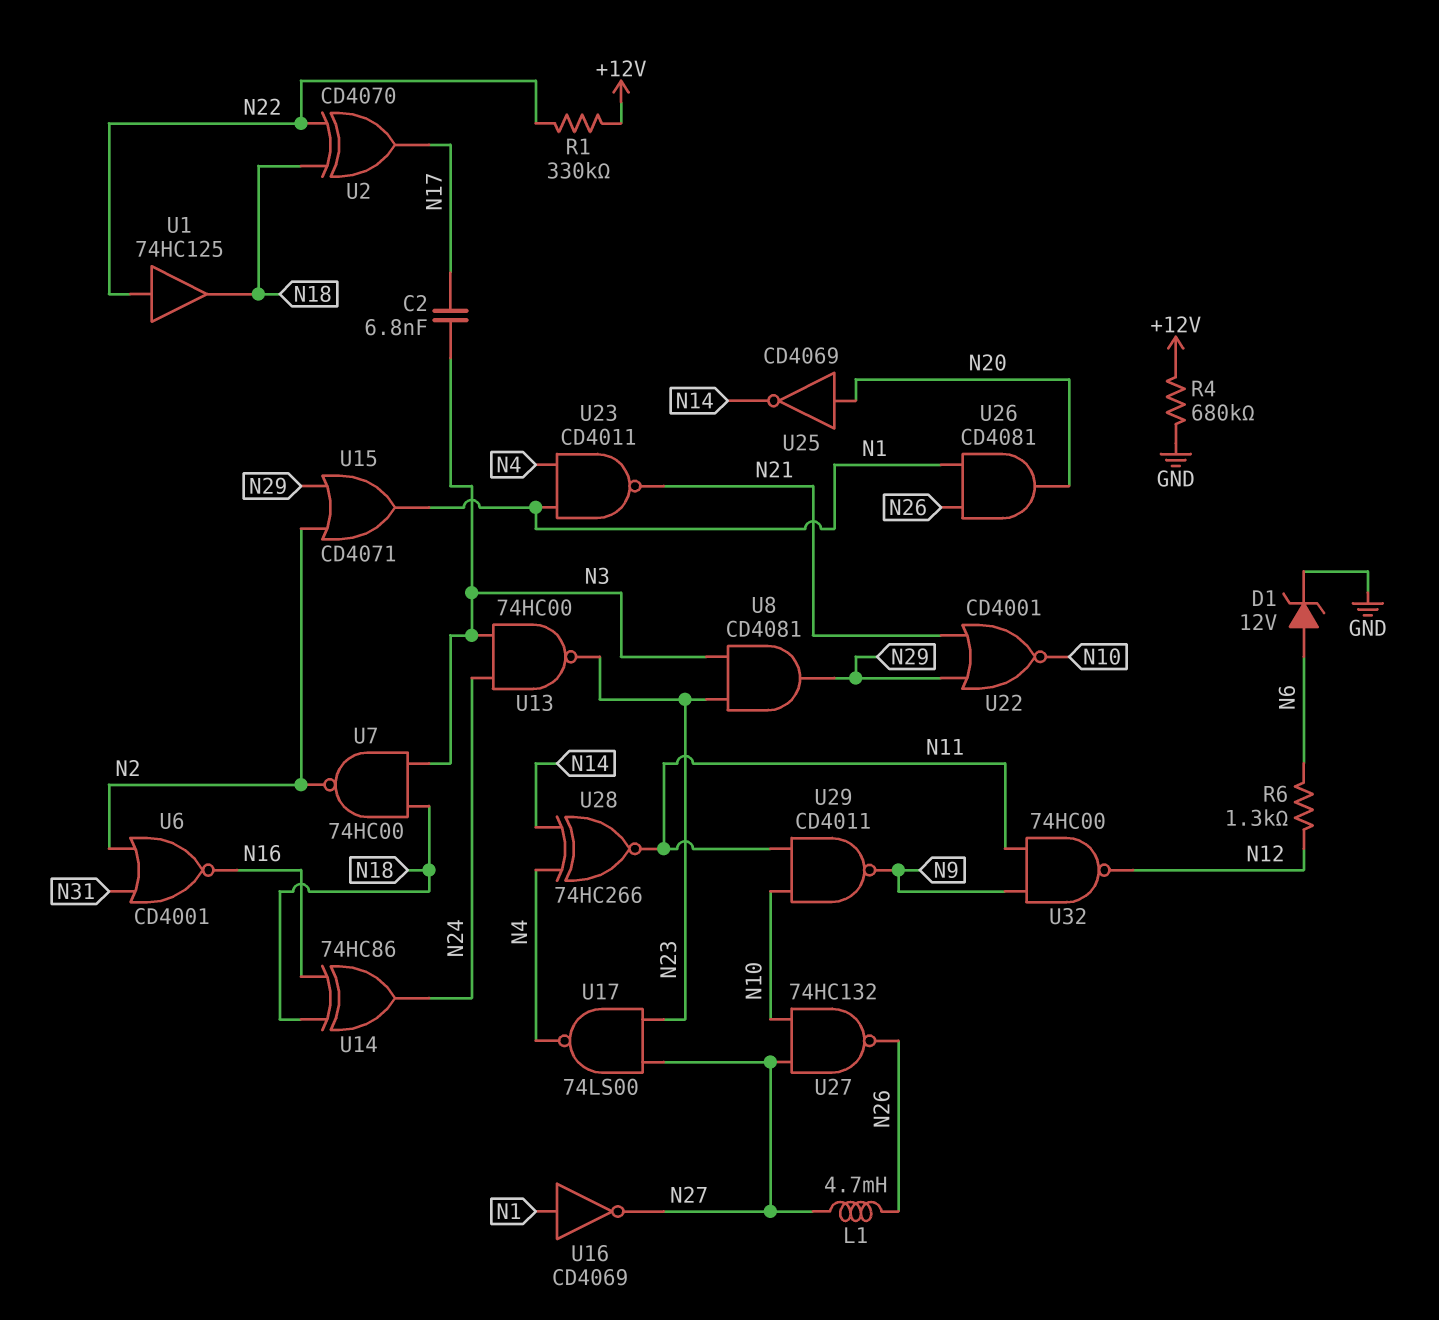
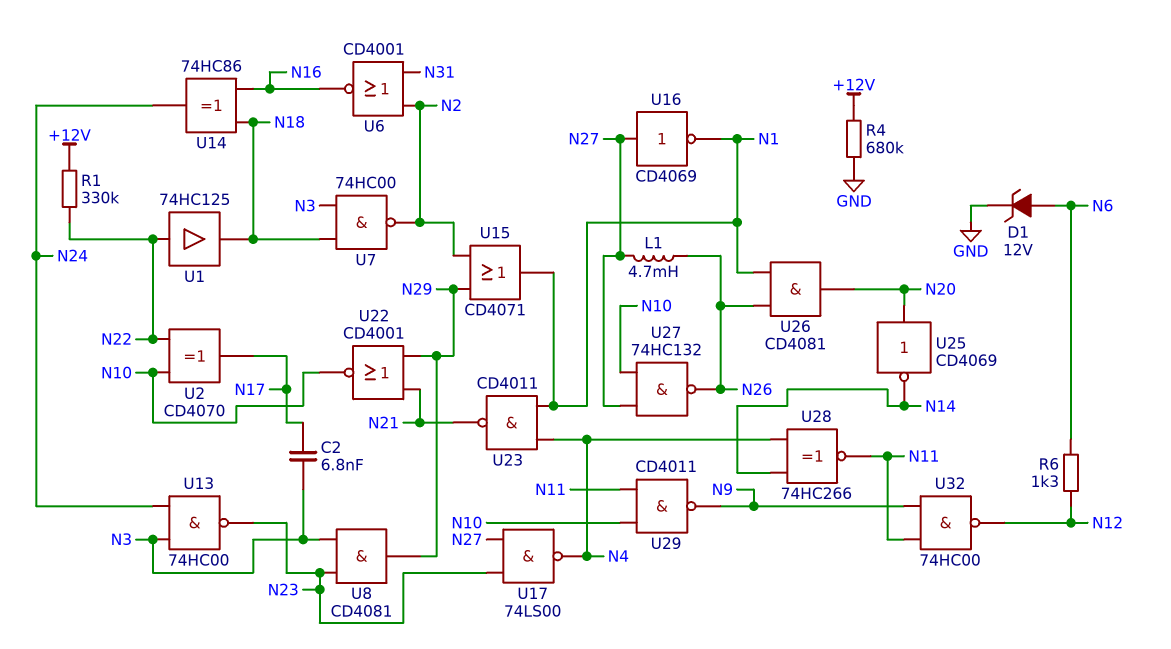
U2: XOR CD4070 (in N18, in N22, out N17) -> XOR CD4070 (in N10, in N22, out N17)
U16: NOT CD4069 (in N1, out N27) -> NOT CD4069 (in N27, out N1)

